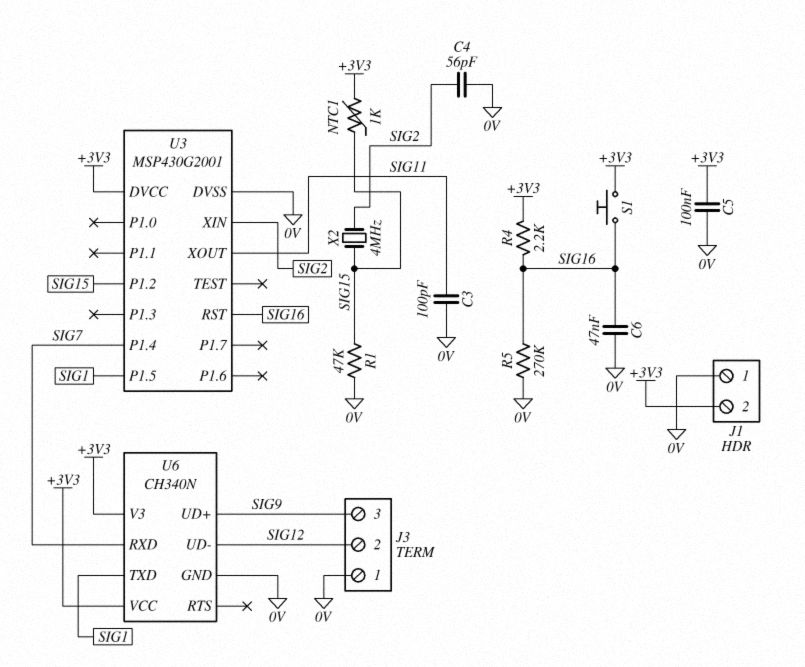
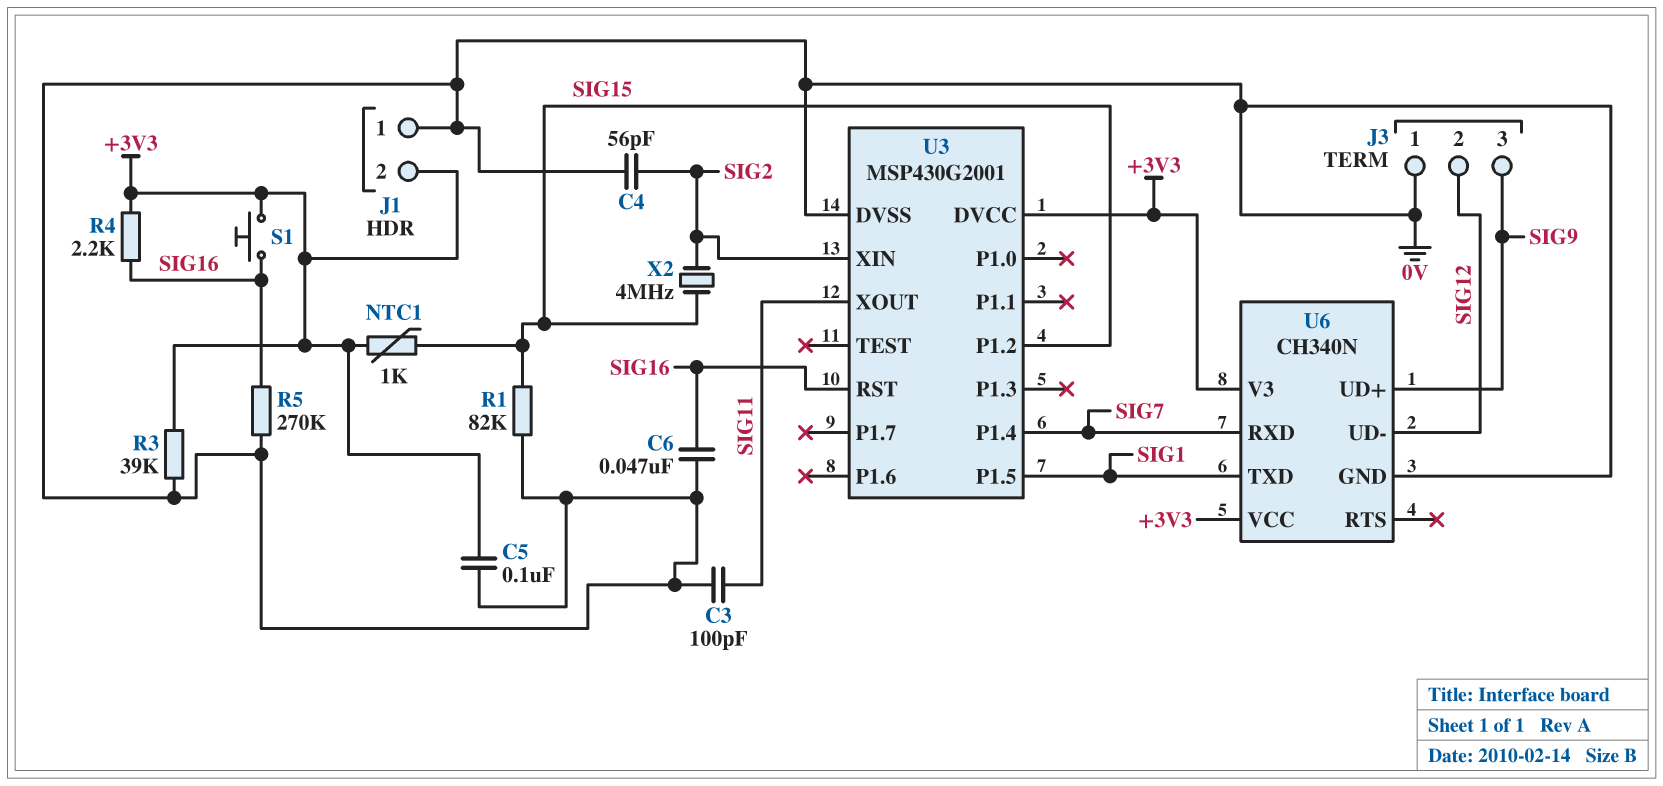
R1: 47k (0V, SIG15) -> 82k (0V, SIG15)
R3: none -> 39k (+3V3, 0V)

